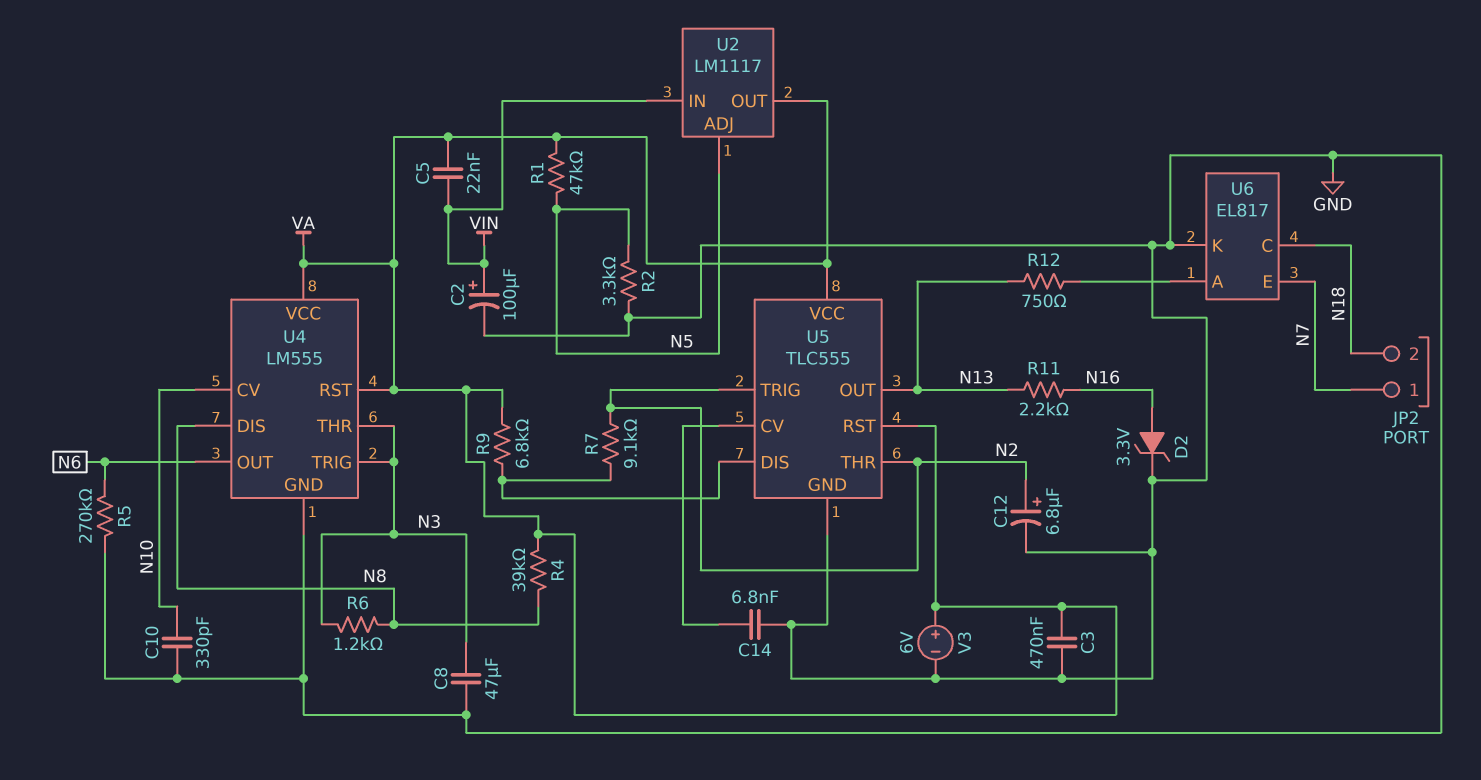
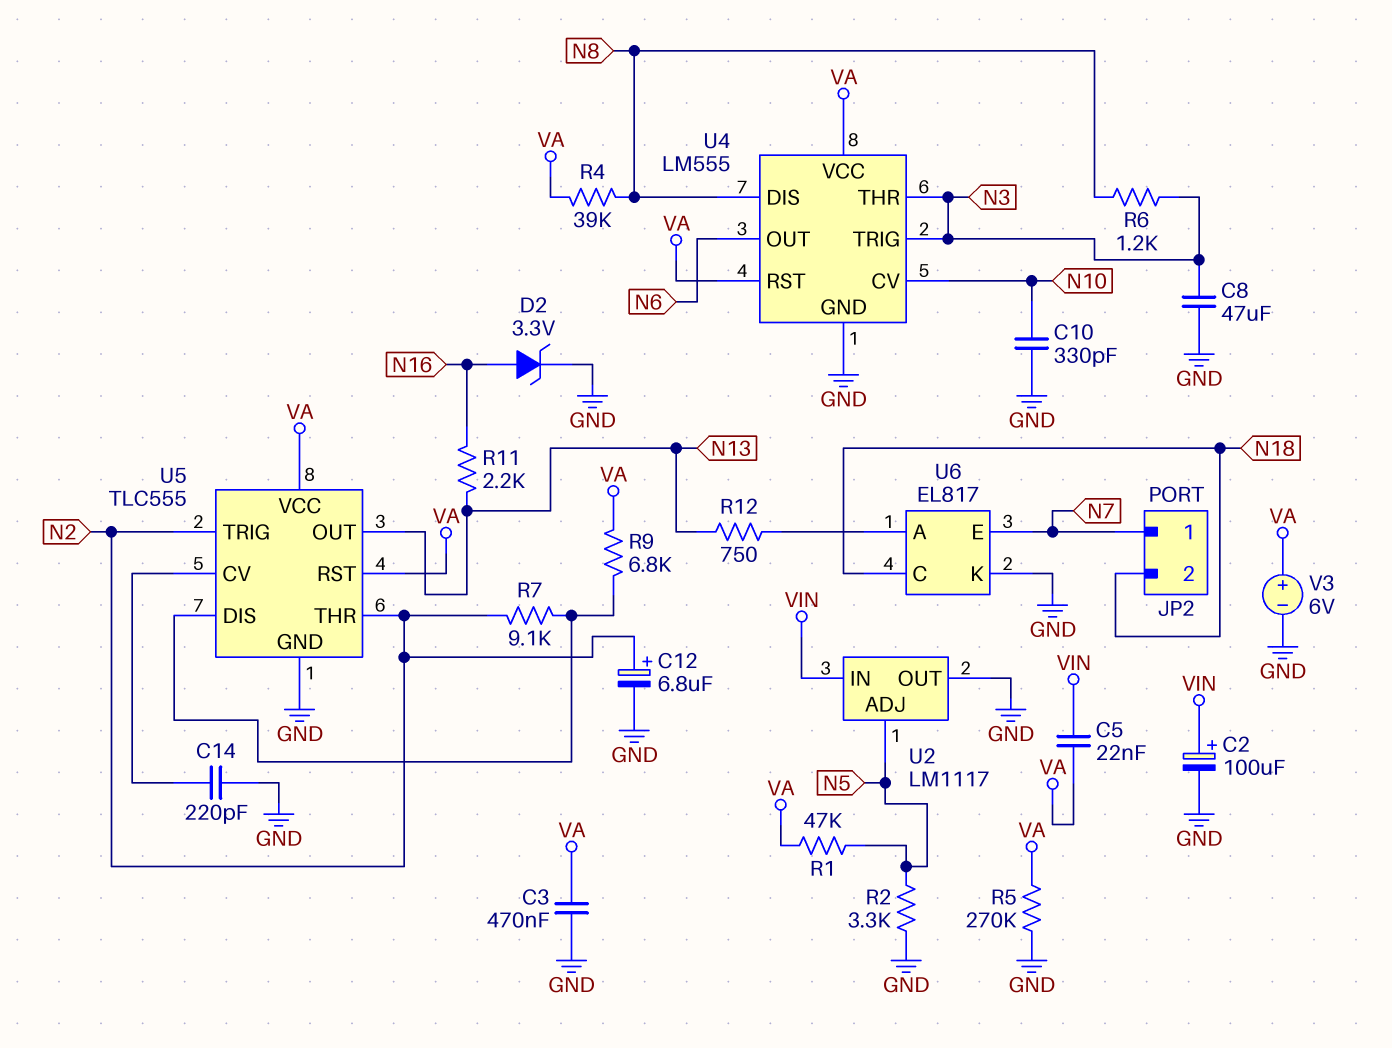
C14: 6.8nF (GND, U5/CV) -> 220pF (GND, U5/CV)
R5: 270k (GND, N6) -> 270k (GND, VA)
U2 pin OUT: VA -> GND

